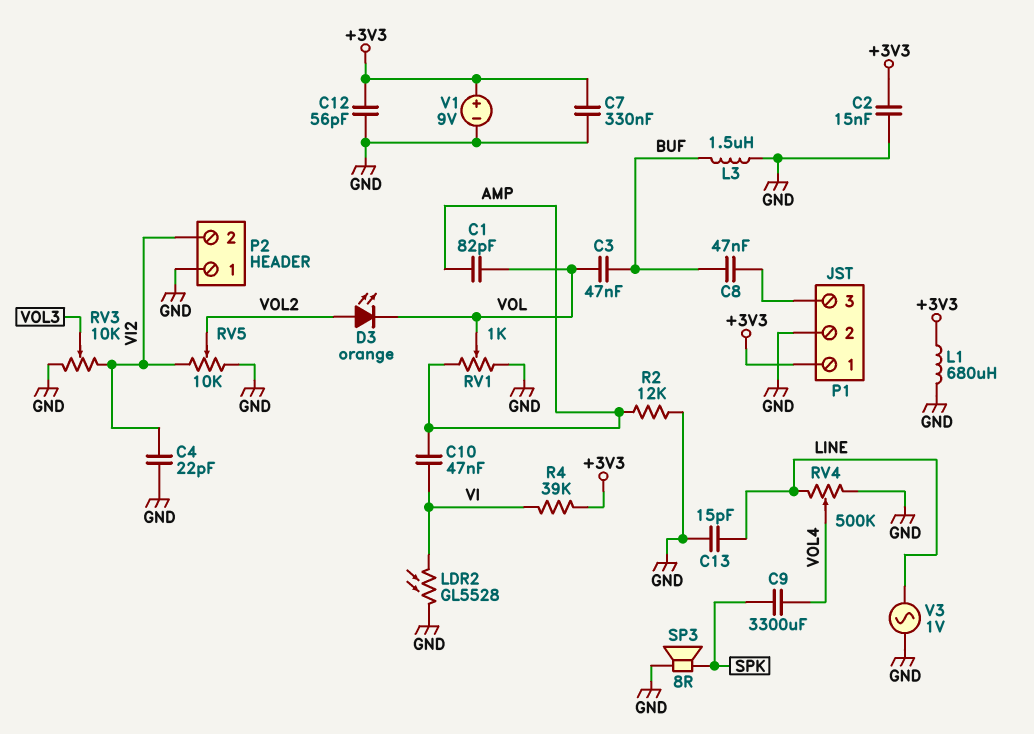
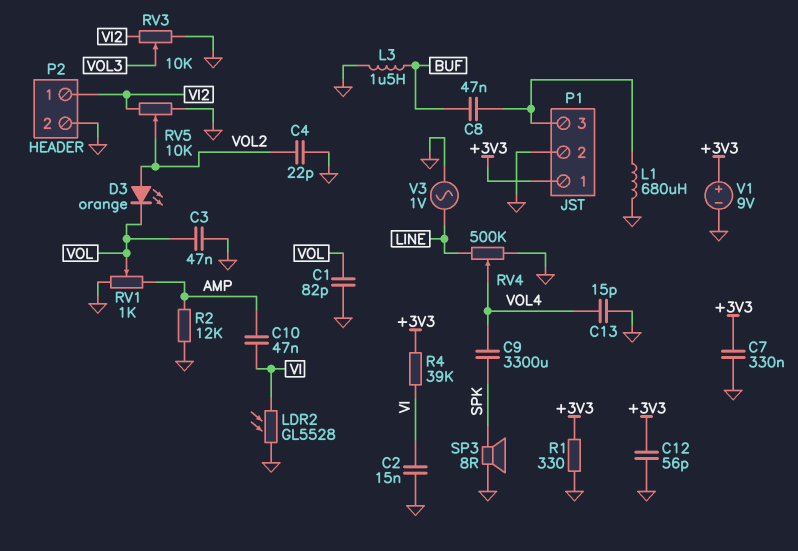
C1: 82pF (AMP, VOL) -> 82pF (GND, VOL)
C2: 15nF (+3V3, GND) -> 15nF (GND, VI)
C3: 47nF (BUF, VOL) -> 47nF (GND, VOL)
C4: 22pF (GND, VI2) -> 22pF (GND, VOL2)
C13: 15pF (GND, LINE) -> 15pF (GND, VOL4)
L1: 680uH (+3V3, GND) -> 680uH (GND, P1/3)
P2 pin 1: GND -> VI2
P2 pin 2: VI2 -> GND
R1: none -> 330 (+3V3, GND)

